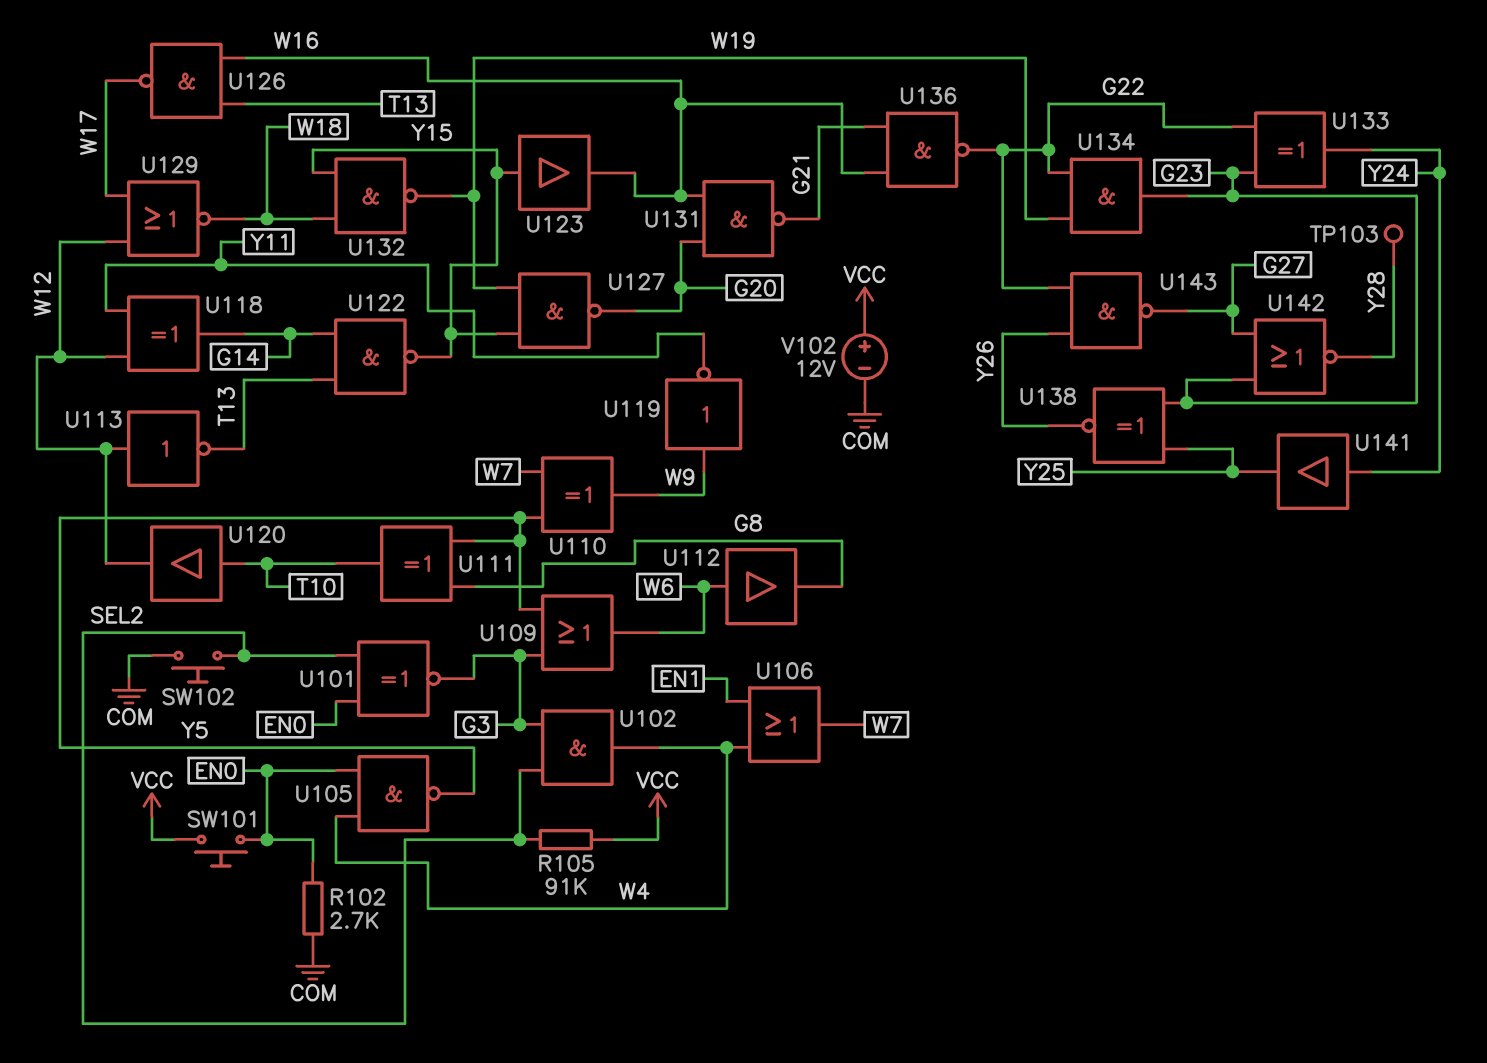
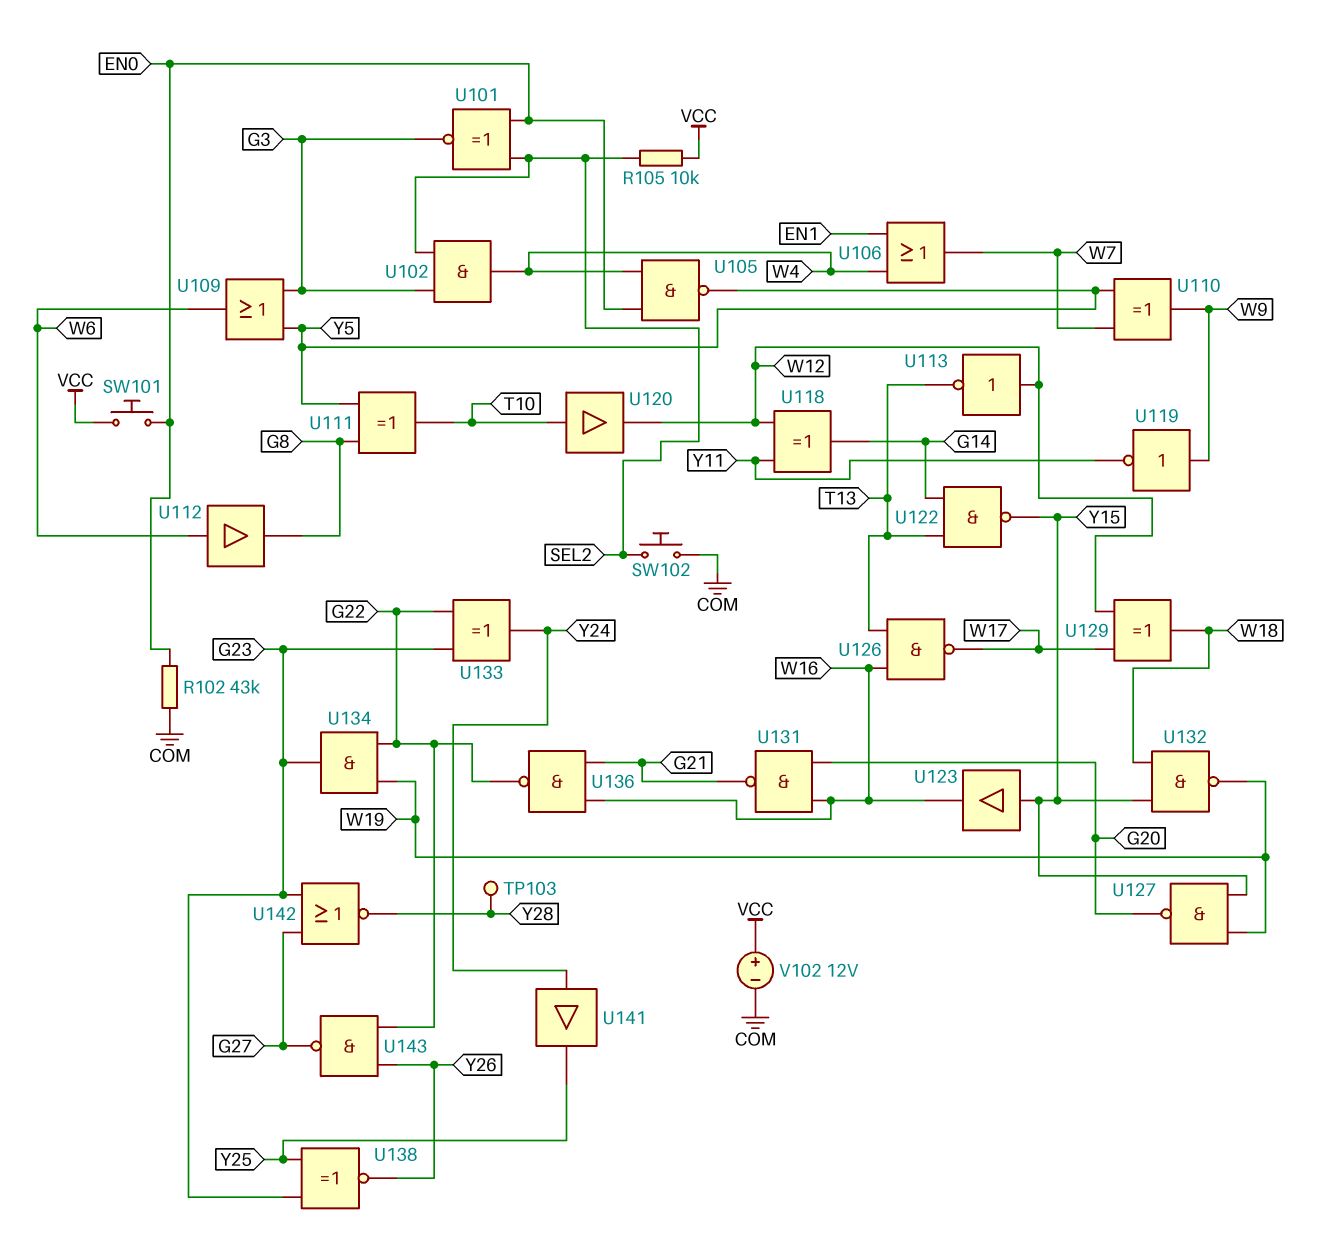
R102: 2.7k (COM, EN0) -> 43k (COM, EN0)
R105: 91k (SEL2, VCC) -> 10k (SEL2, VCC)
U129: NOR (in W12, in W17, out W18) -> XOR (in W12, in W17, out W18)

